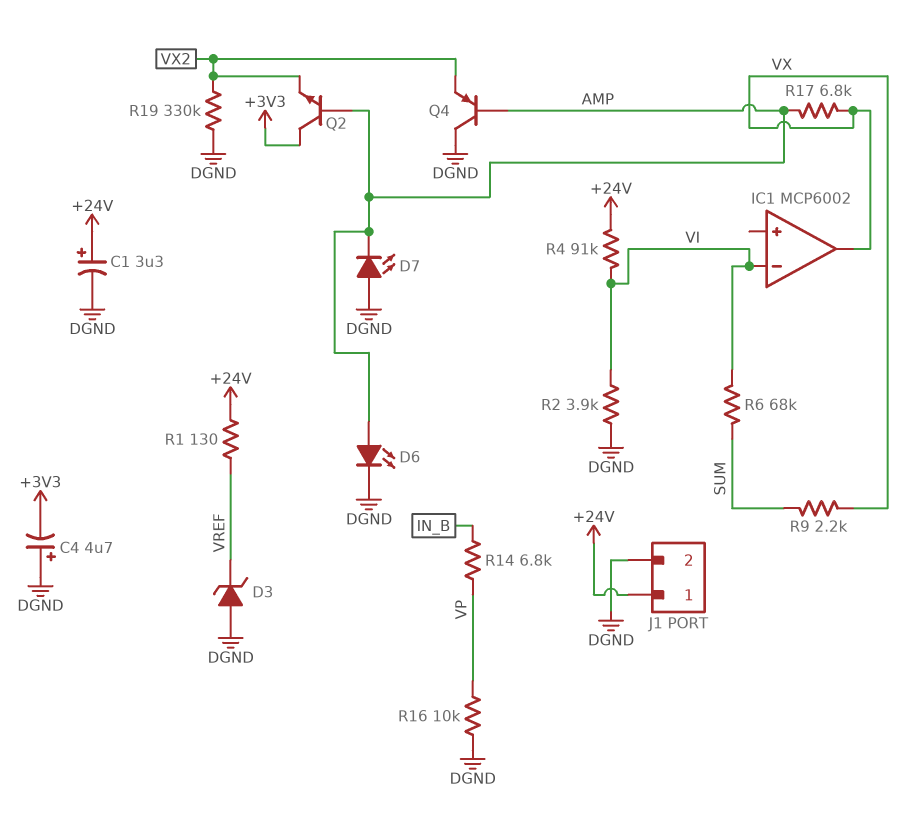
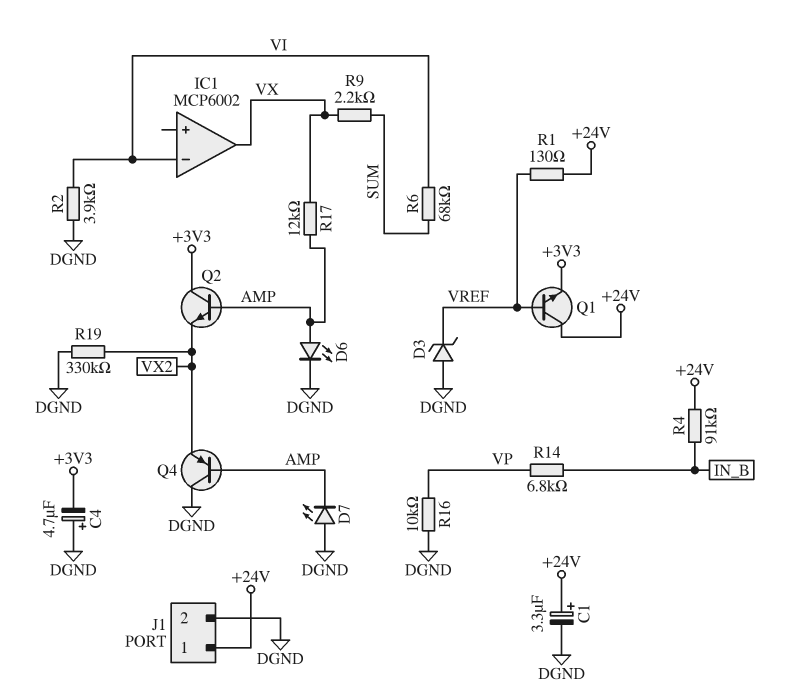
Q1: none -> NPN (B VREF, C +24V, E +3V3)
R4: 91k (+24V, VI) -> 91k (+24V, IN_B)
R17: 6.8k (AMP, VX) -> 12k (AMP, VX)

